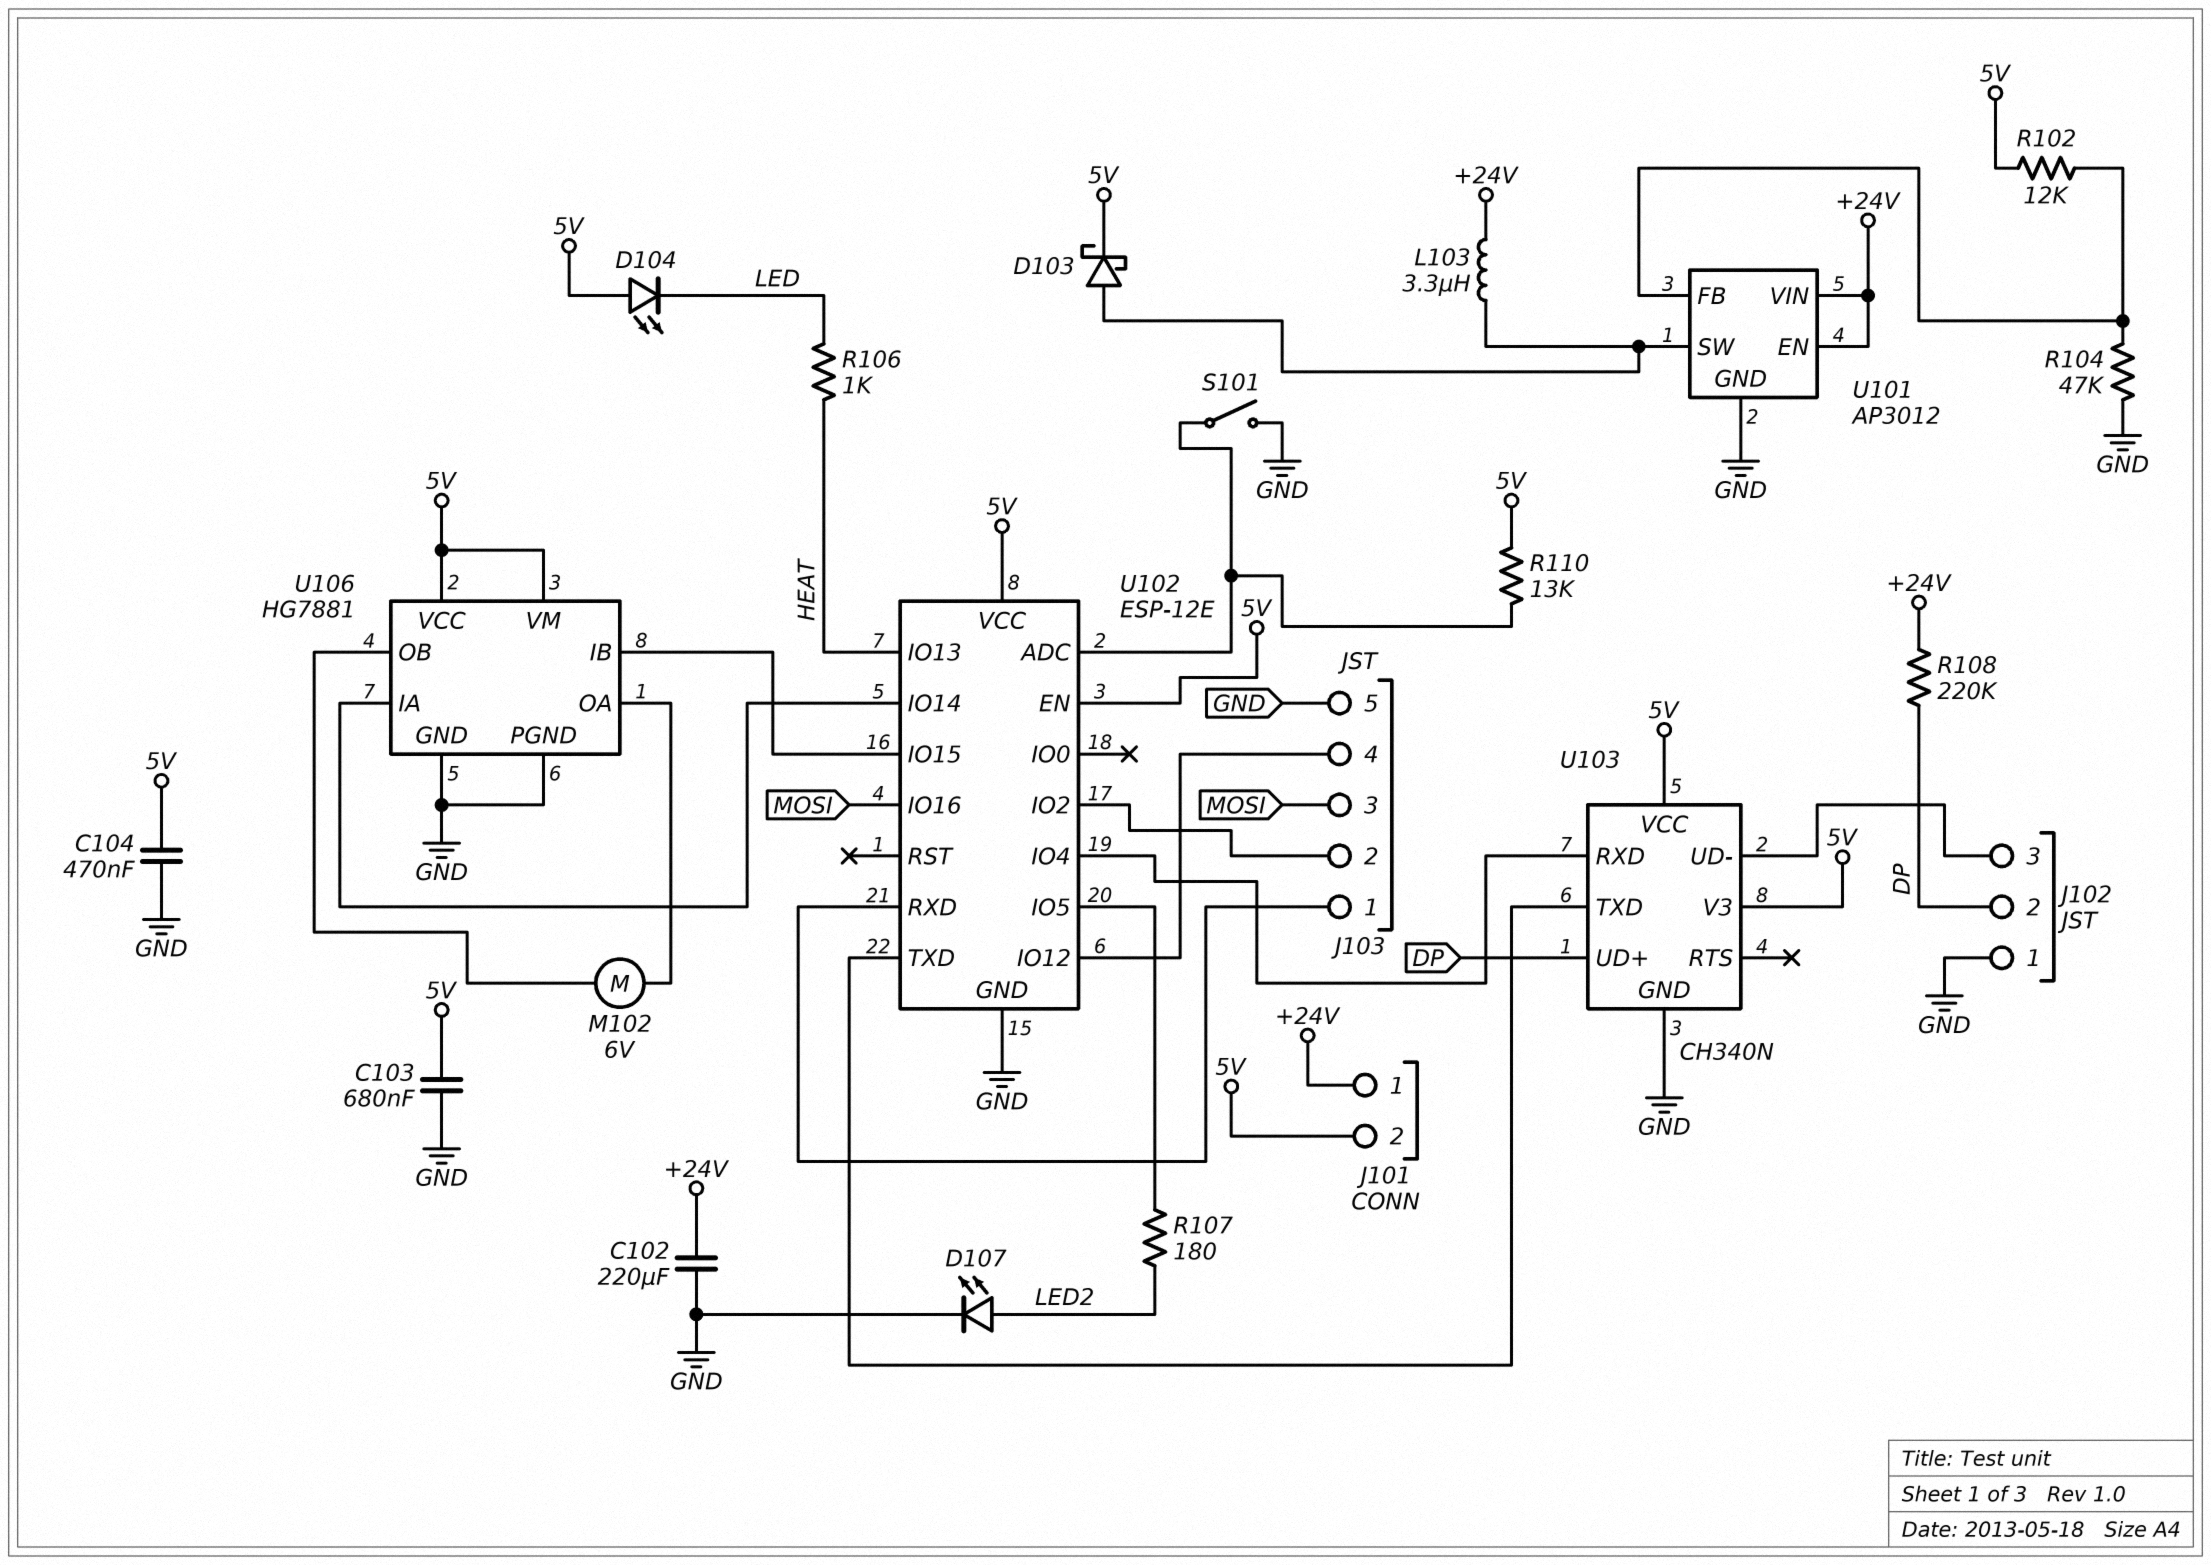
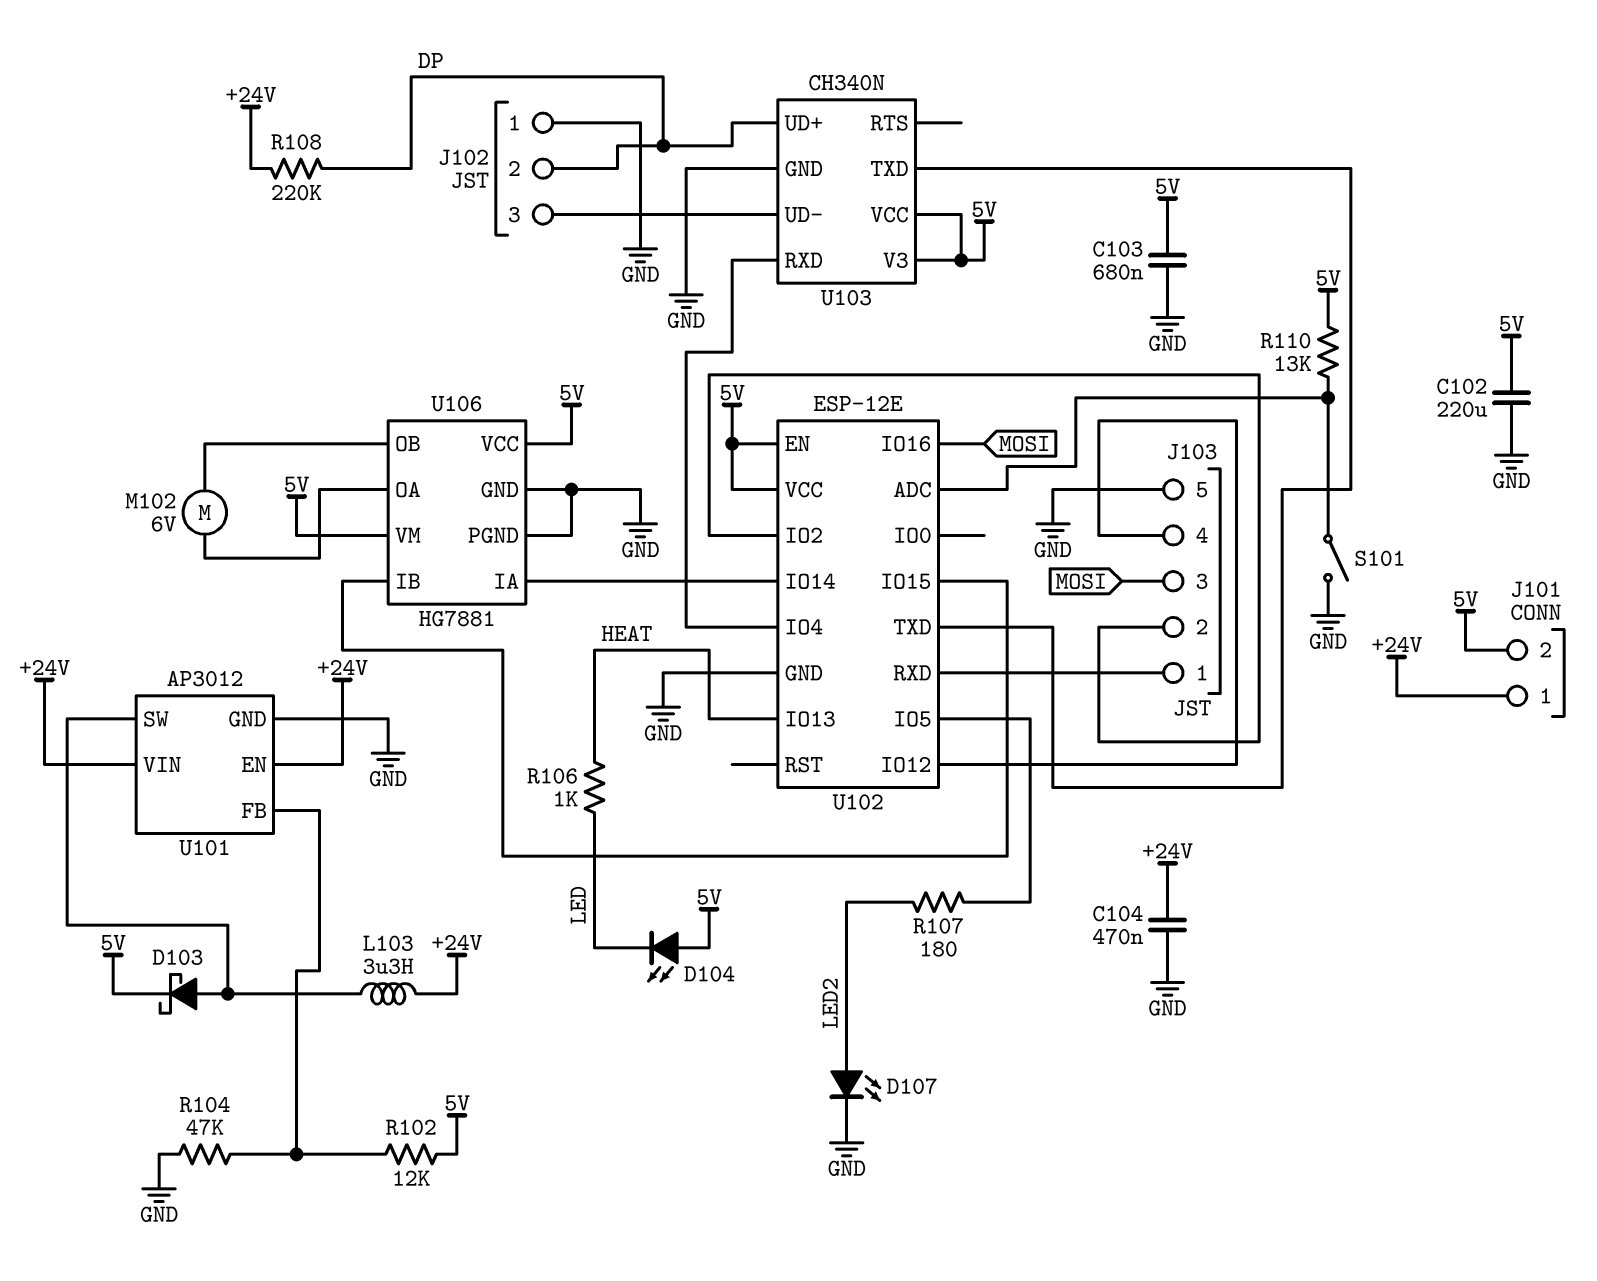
C102: 220uF (+24V, GND) -> 220uF (5V, GND)
C104: 470nF (5V, GND) -> 470nF (+24V, GND)

